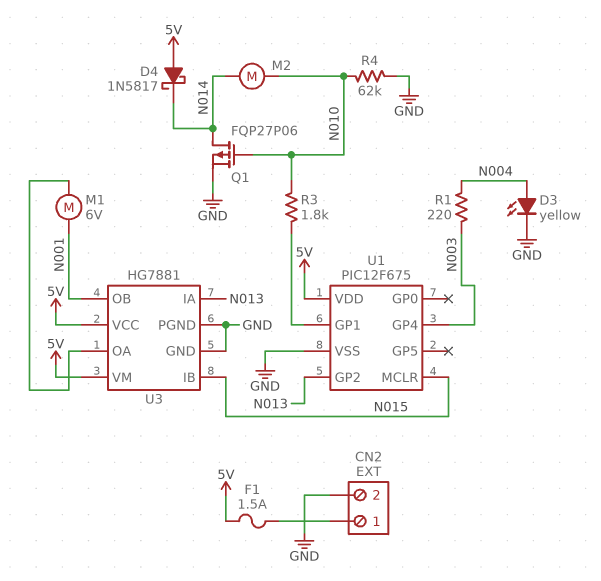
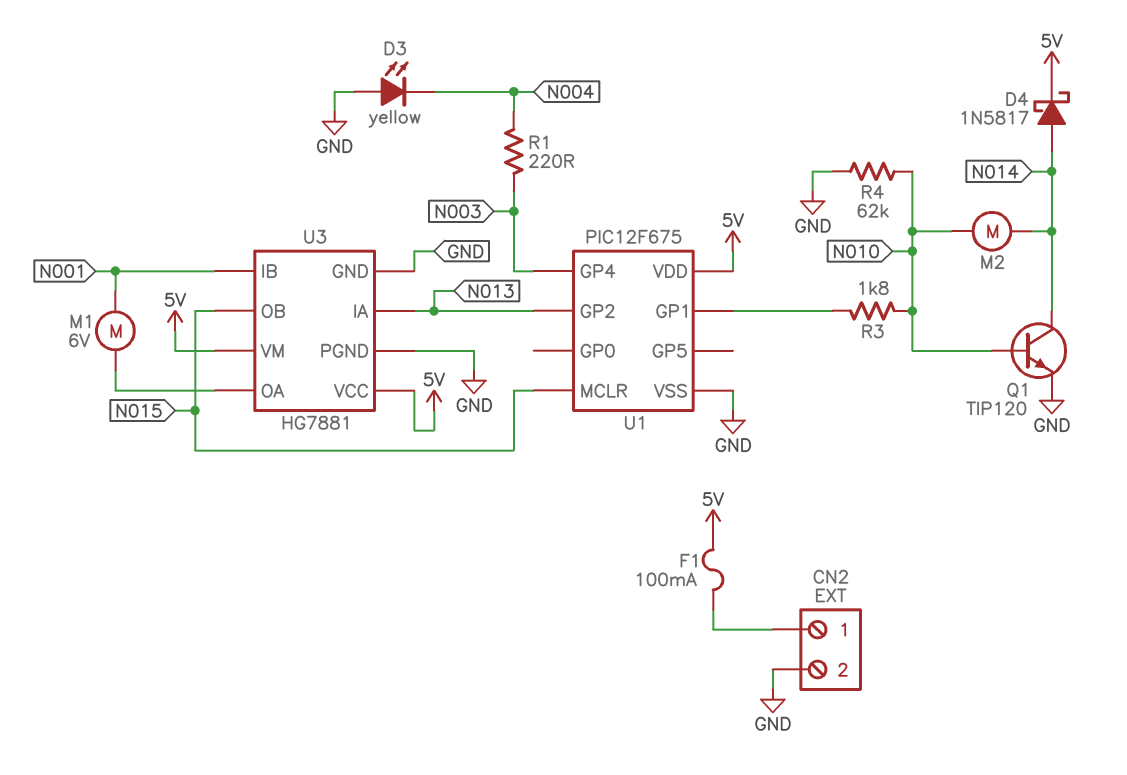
D3: LED yellow (A N004, K GND) -> LED yellow (A GND, K N004)
D4: schottky 1N5817 (A 5V, K N014) -> schottky 1N5817 (A N014, K 5V)
F1: 1.5A (5V, CN2/1) -> 100mA (5V, CN2/1)
Q1: PMOS FQP27P06 (G N010, D N014, S GND) -> NPN TIP120 (B N010, C N014, E GND)
U3 pin IB: N015 -> N001
U3 pin OB: N001 -> N015

